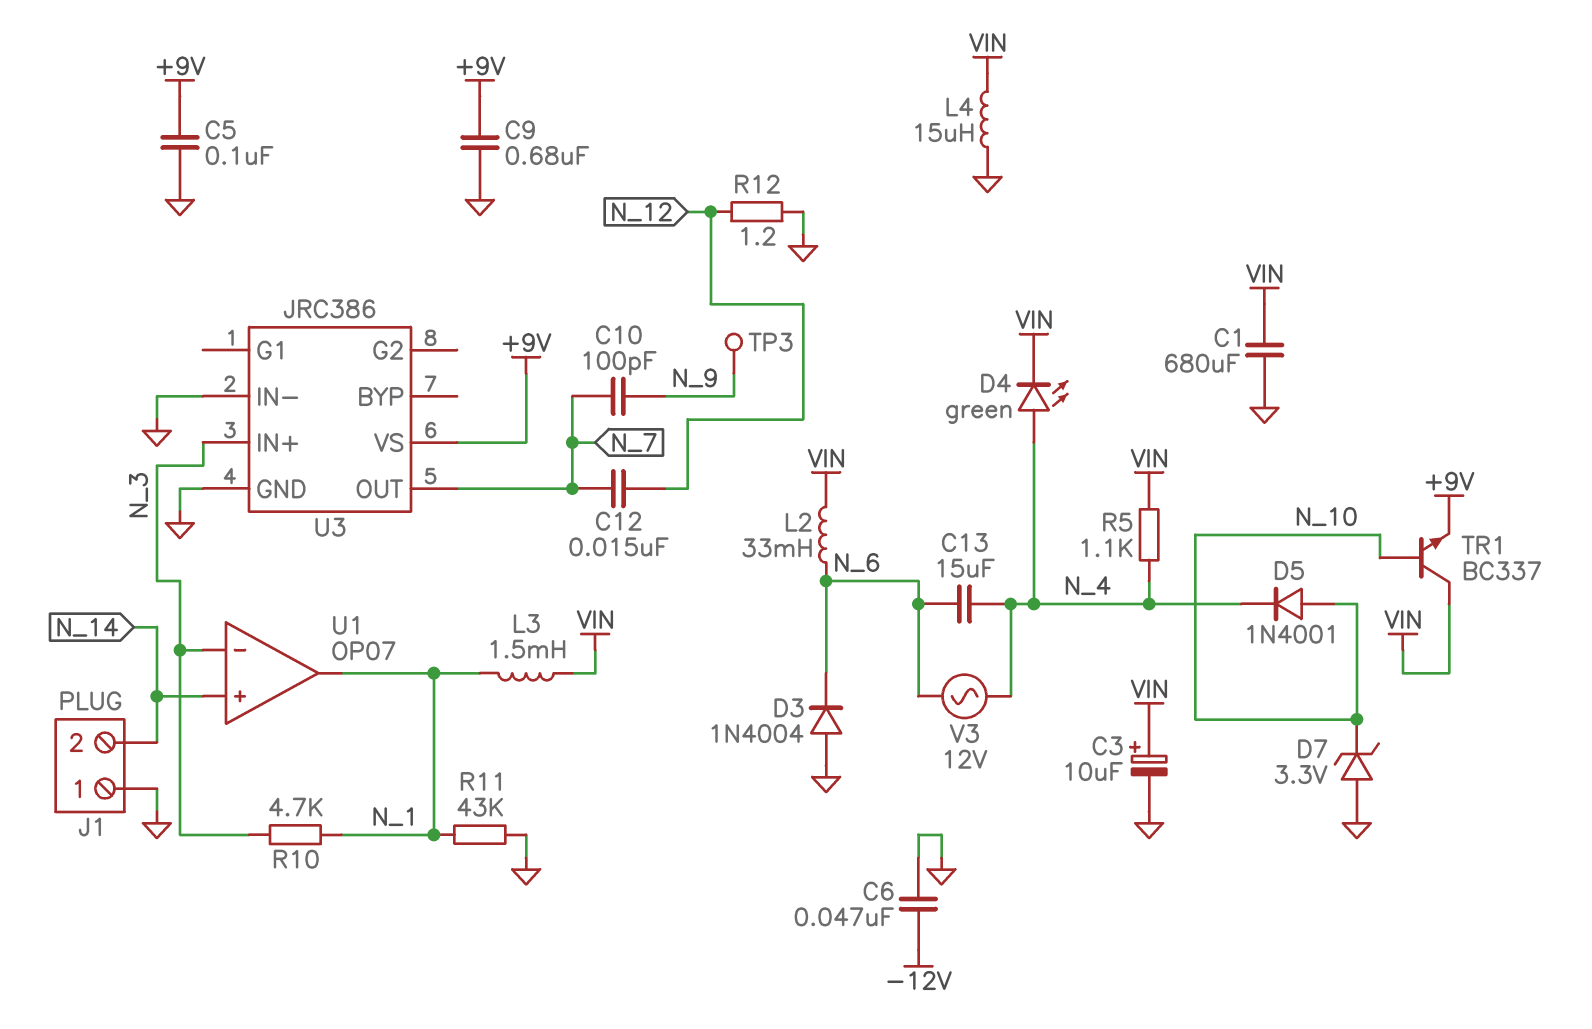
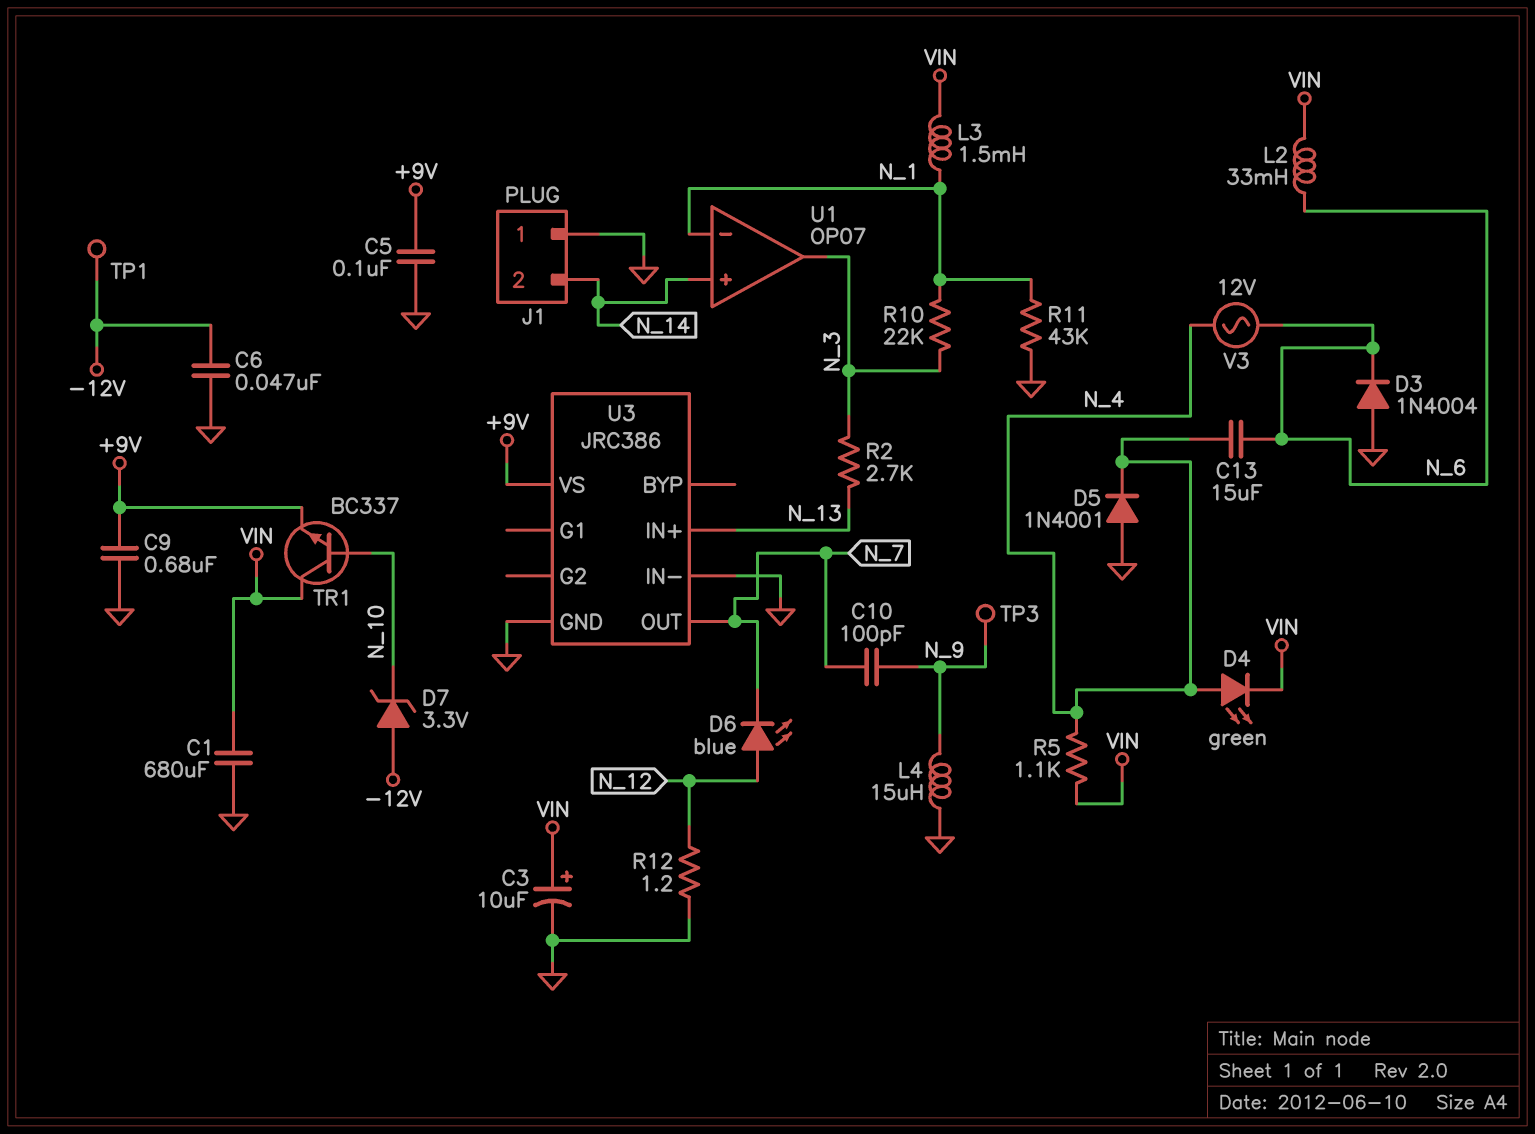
C12: 15nF (N_7, N_12) -> none
D5: diode 1N4001 (A N_10, K N_4) -> diode 1N4001 (A GND, K N_4)
D6: none -> LED blue (A N_12, K N_7)
D7: zener 3.3V (A GND, K N_10) -> zener 3.3V (A -12V, K N_10)
L4: 15uH (GND, VIN) -> 15uH (GND, N_9)
R2: none -> 2.7k (N_3, N_13)
R10: 4.7k (N_1, N_3) -> 22k (N_1, N_3)
TP1: none -> test point (-12V)
U1 pin in-: N_3 -> N_1
U1 pin out: N_1 -> N_3
U3 pin IN+: N_3 -> N_13

